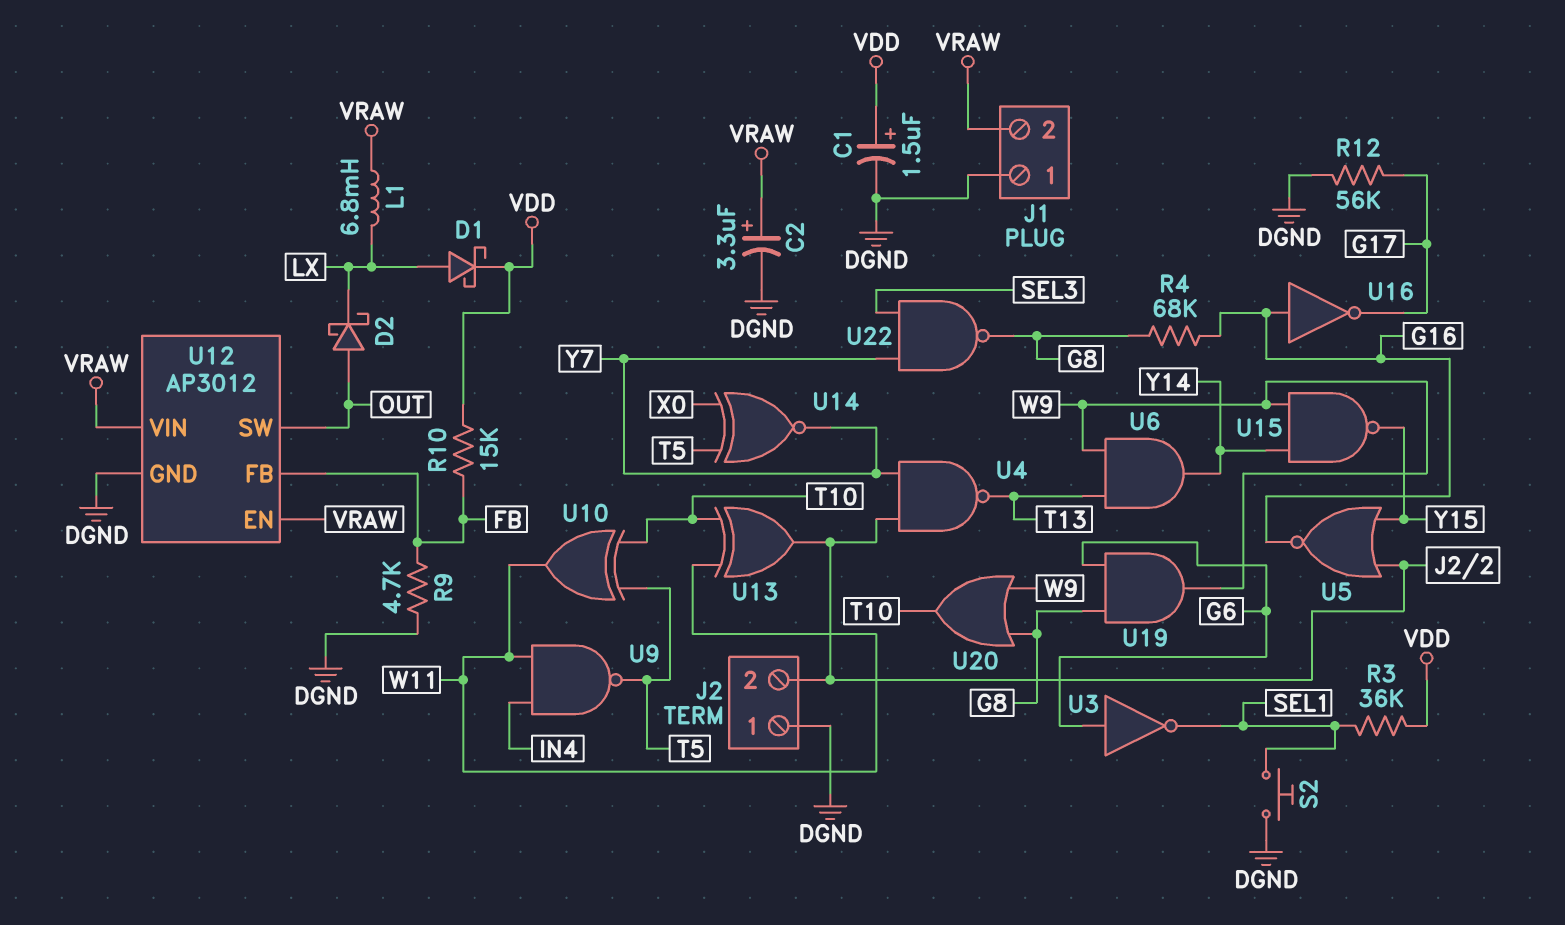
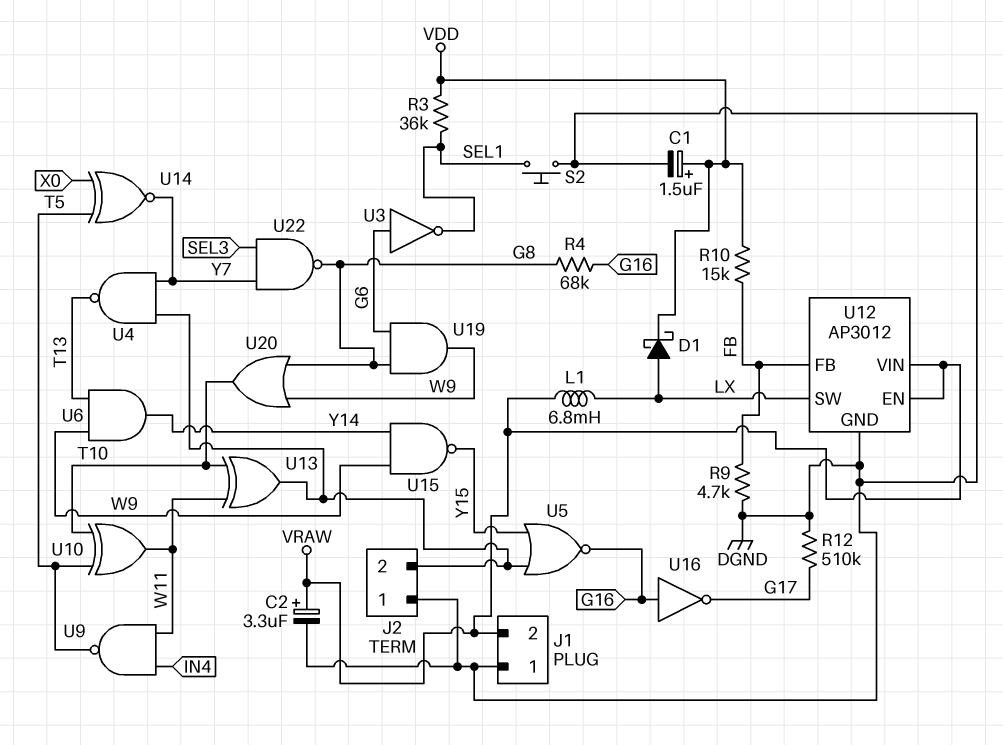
D2: schottky (A OUT, K LX) -> none
R12: 56k (DGND, G17) -> 510k (DGND, G17)
U12 pin SW: OUT -> LX

